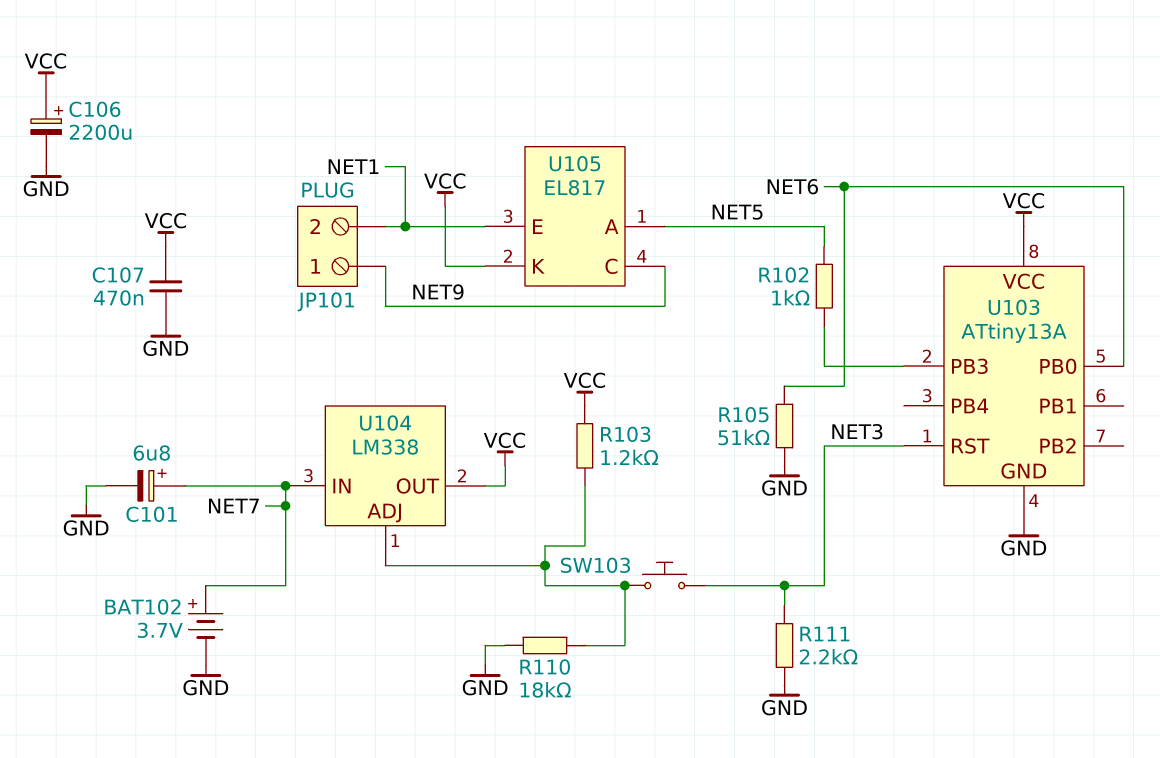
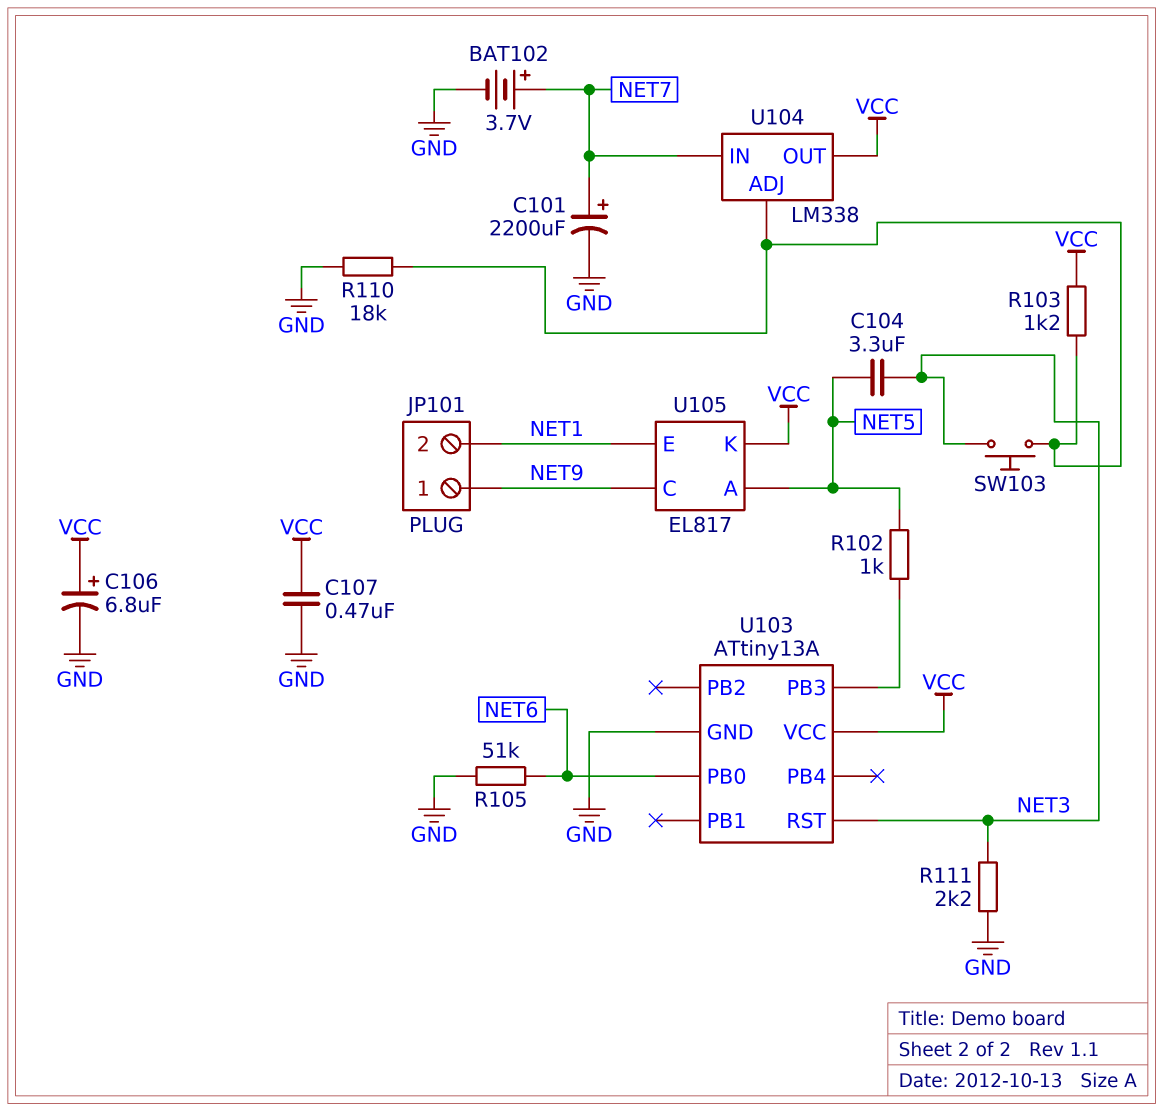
C101: 6.8uF (plus NET7, minus GND) -> 2200uF (plus NET7, minus GND)
C104: none -> 3.3uF (NET3, NET5)
C106: 2200uF (plus VCC, minus GND) -> 6.8uF (plus VCC, minus GND)

